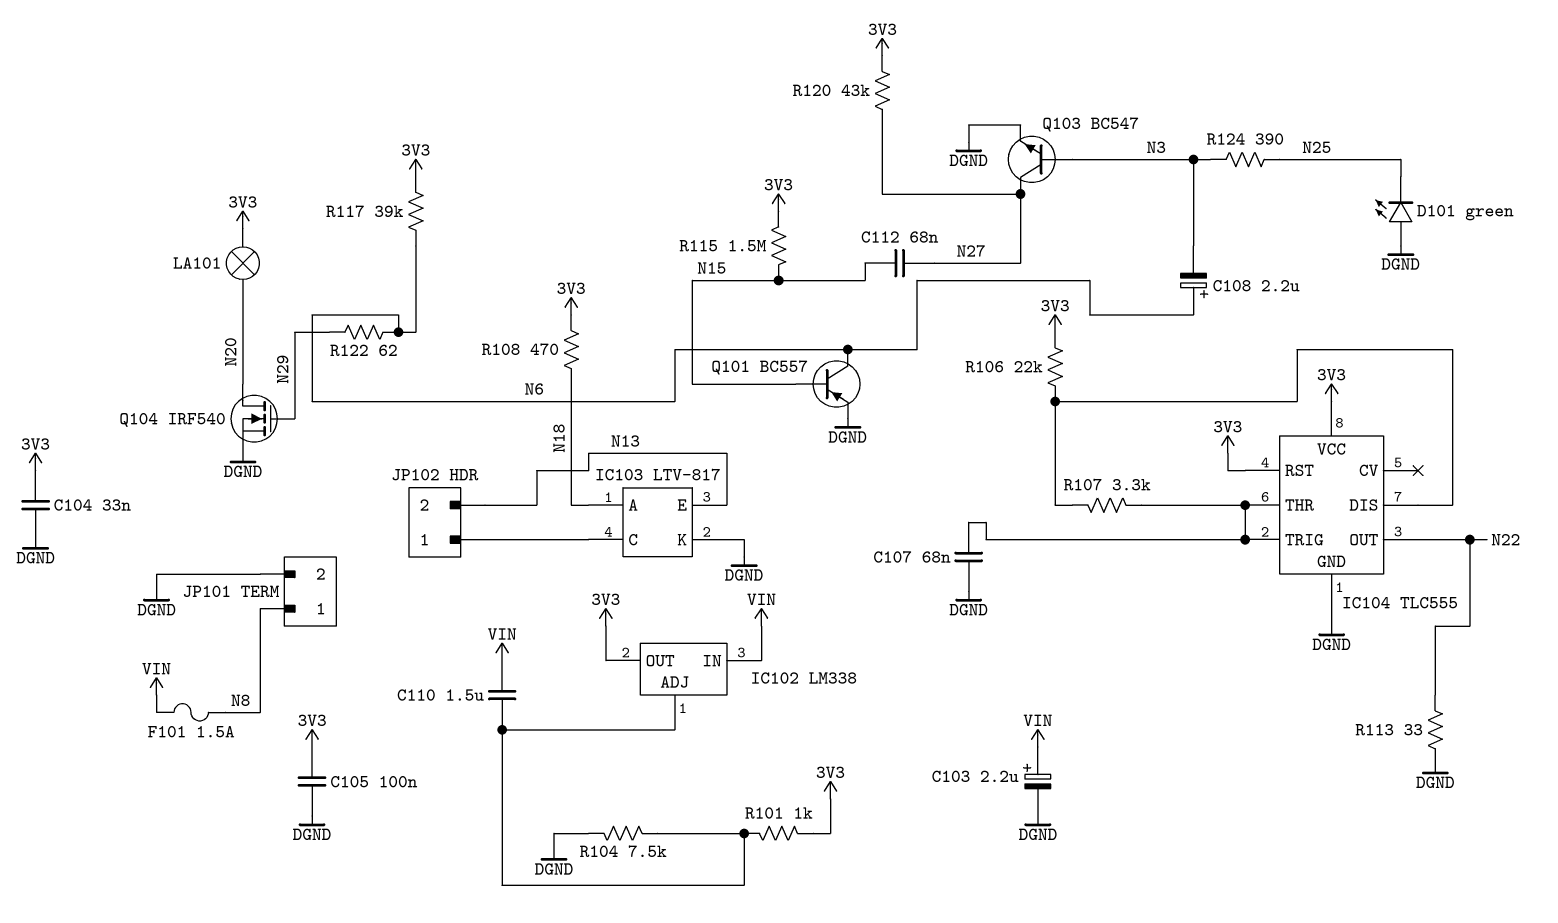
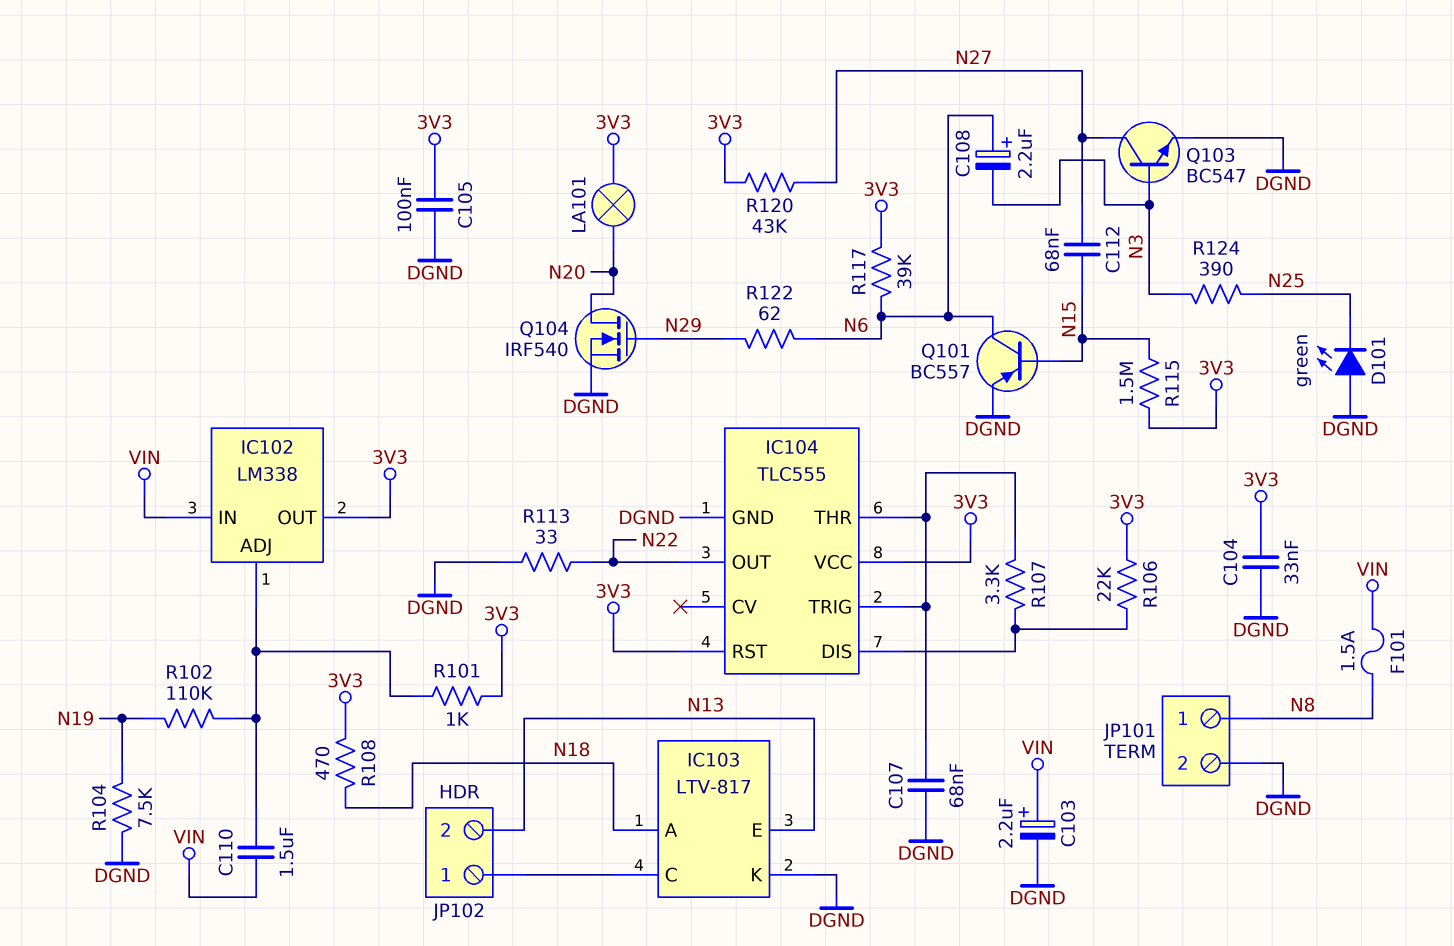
R102: none -> 110k (IC102/ADJ, N19)
R104: 7.5k (DGND, IC102/ADJ) -> 7.5k (DGND, N19)

